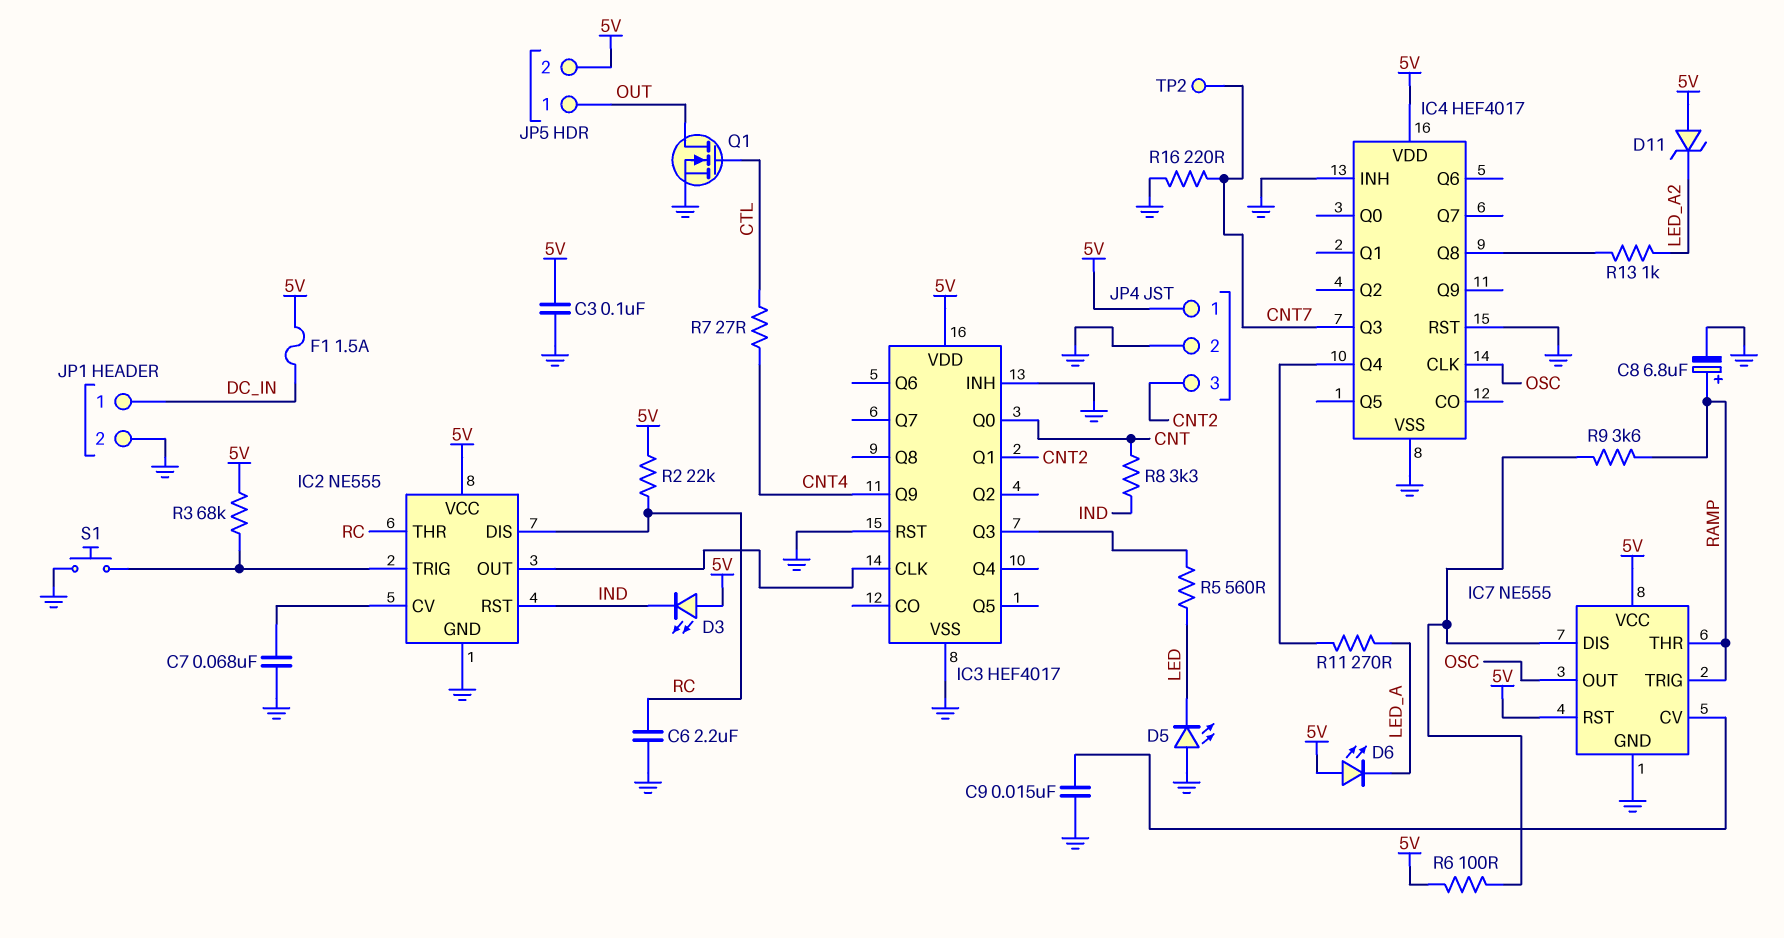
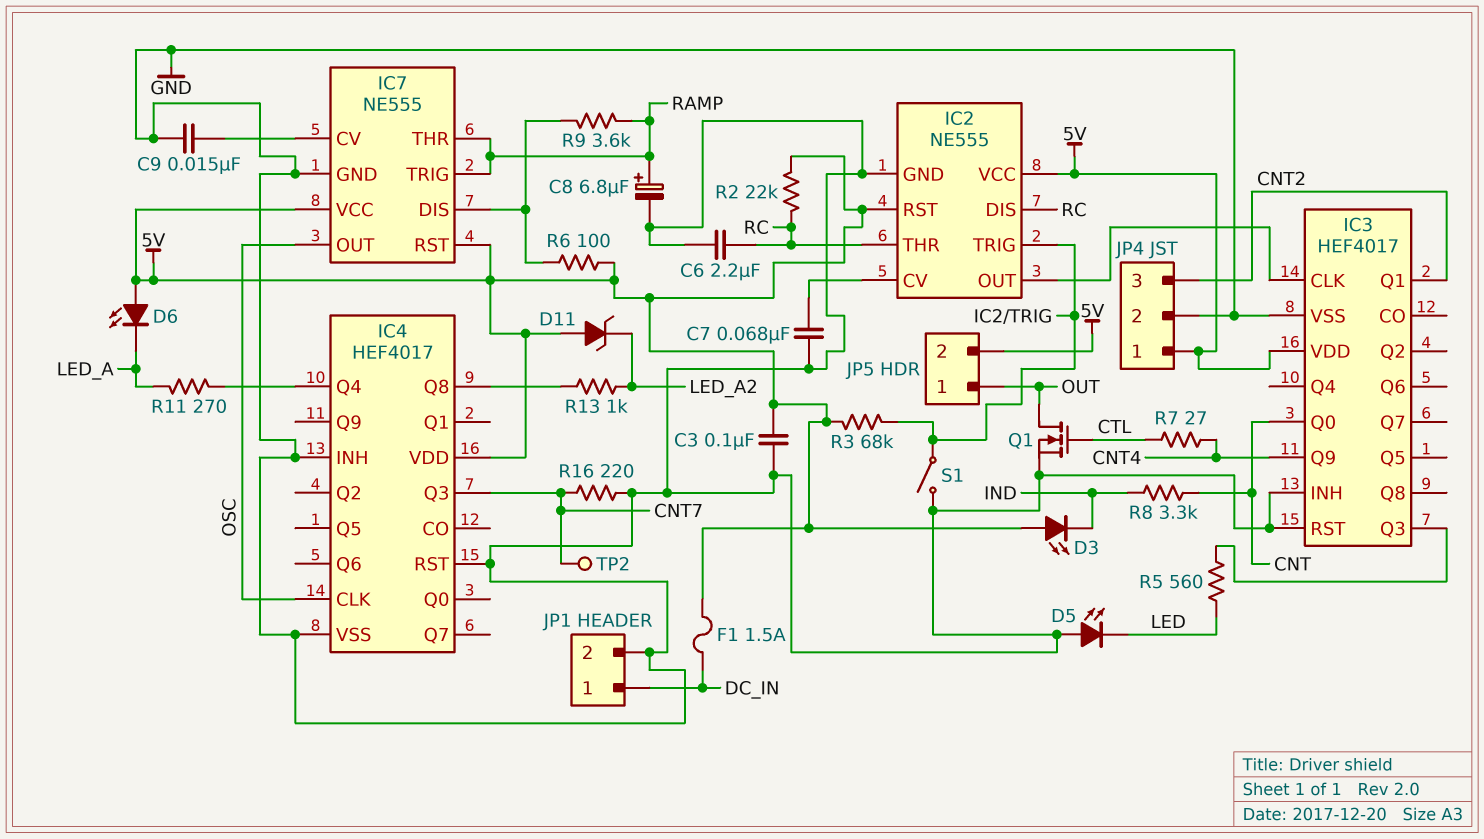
IC2 pin RST: IND -> 5V
S1: button (GND, IC2/TRIG) -> switch (GND, IC2/TRIG)

